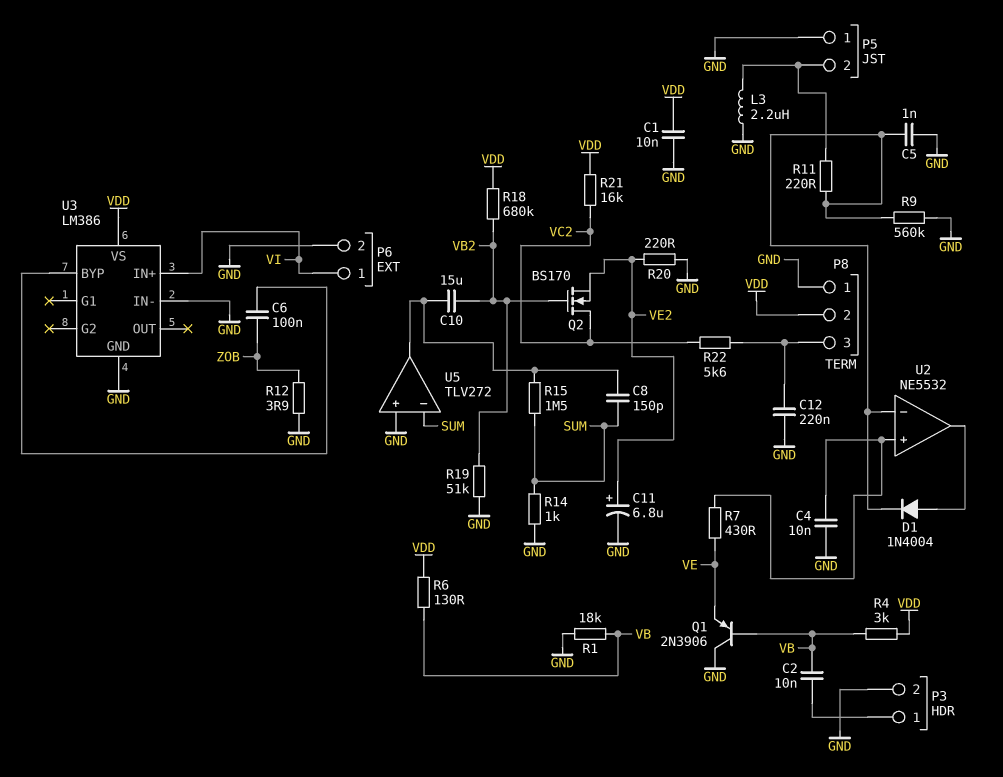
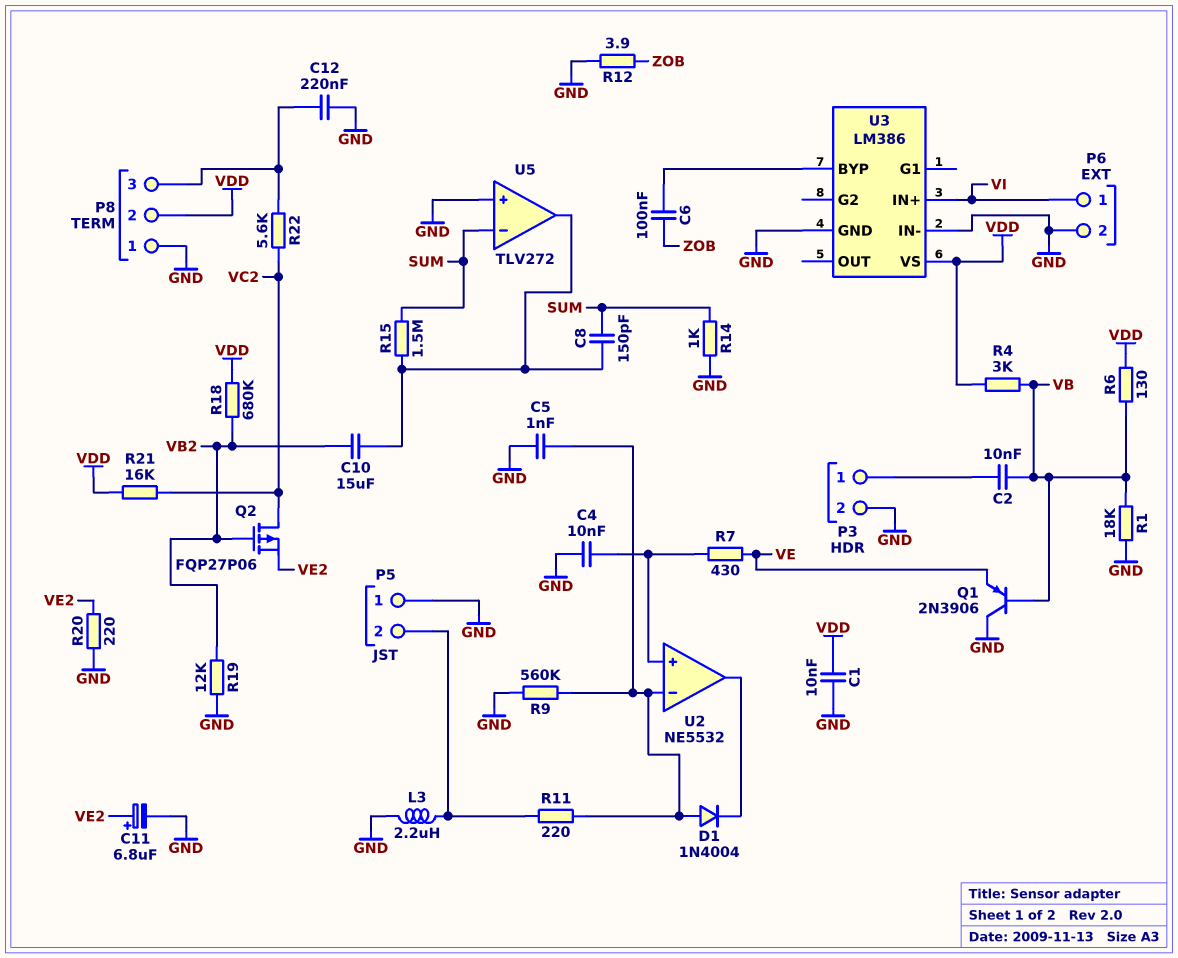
D1: diode 1N4004 (A U2/out, K U2/in-) -> diode 1N4004 (A U2/in-, K U2/out)
Q2: NMOS BS170 (G VB2, D VC2, S VE2) -> PMOS FQP27P06 (G VB2, D VC2, S VE2)
R19: 51k (GND, VB2) -> 12k (GND, VB2)

